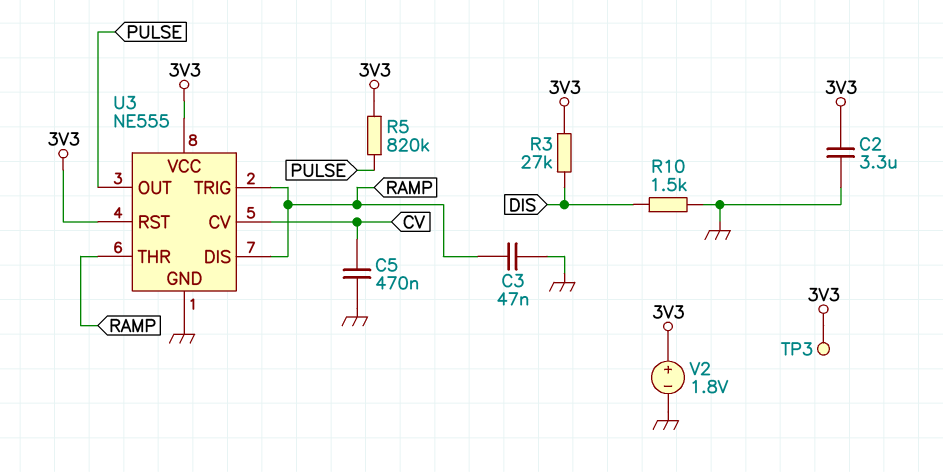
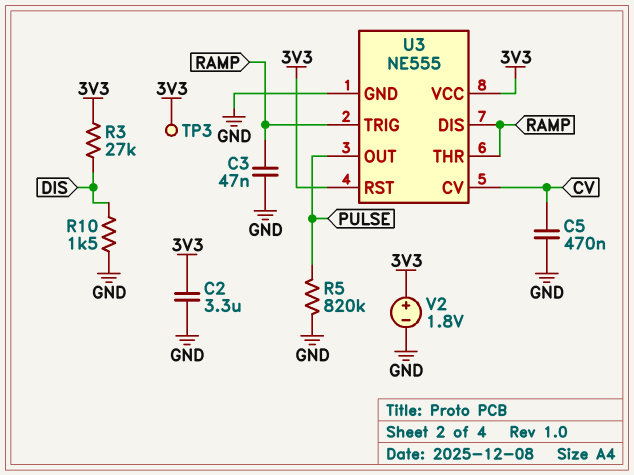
R5: 820k (3V3, PULSE) -> 820k (GND, PULSE)

